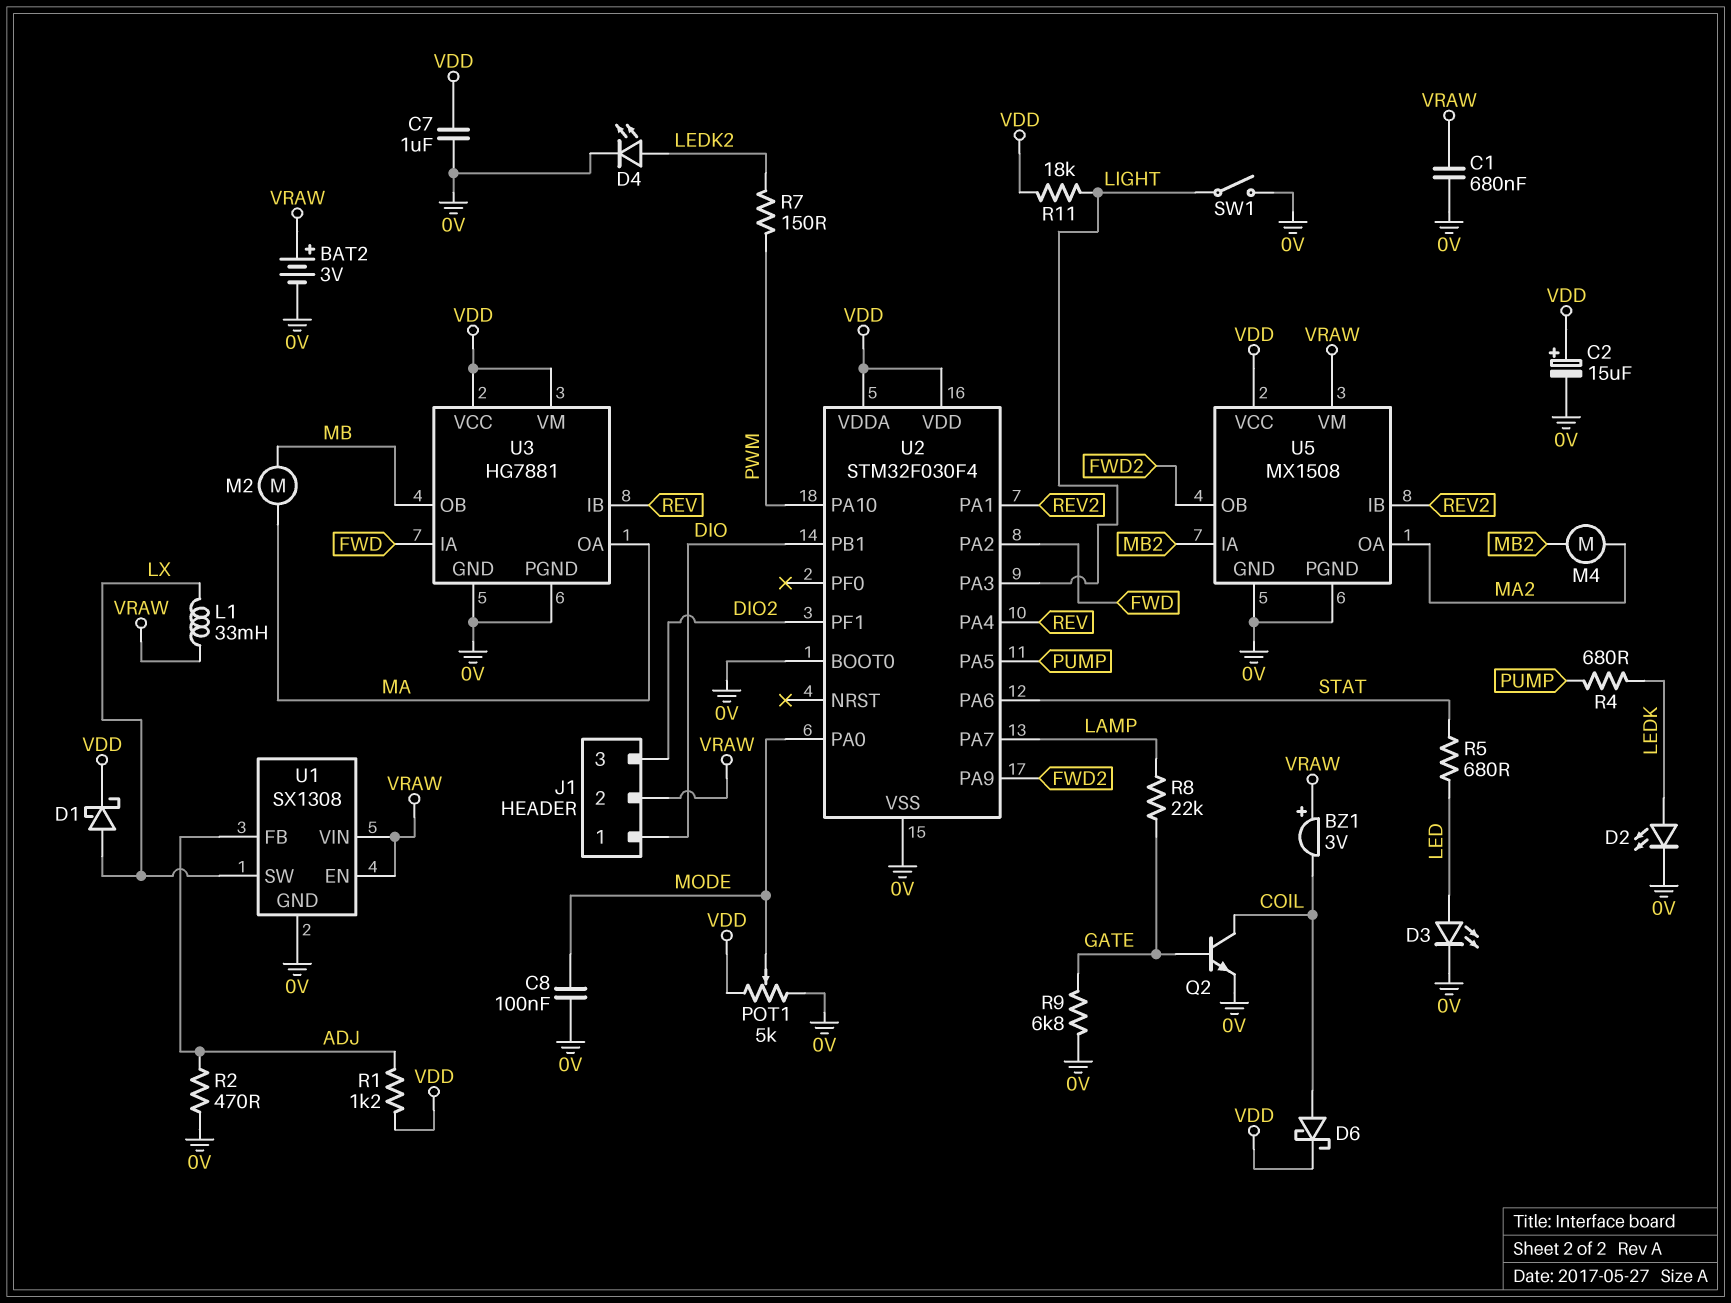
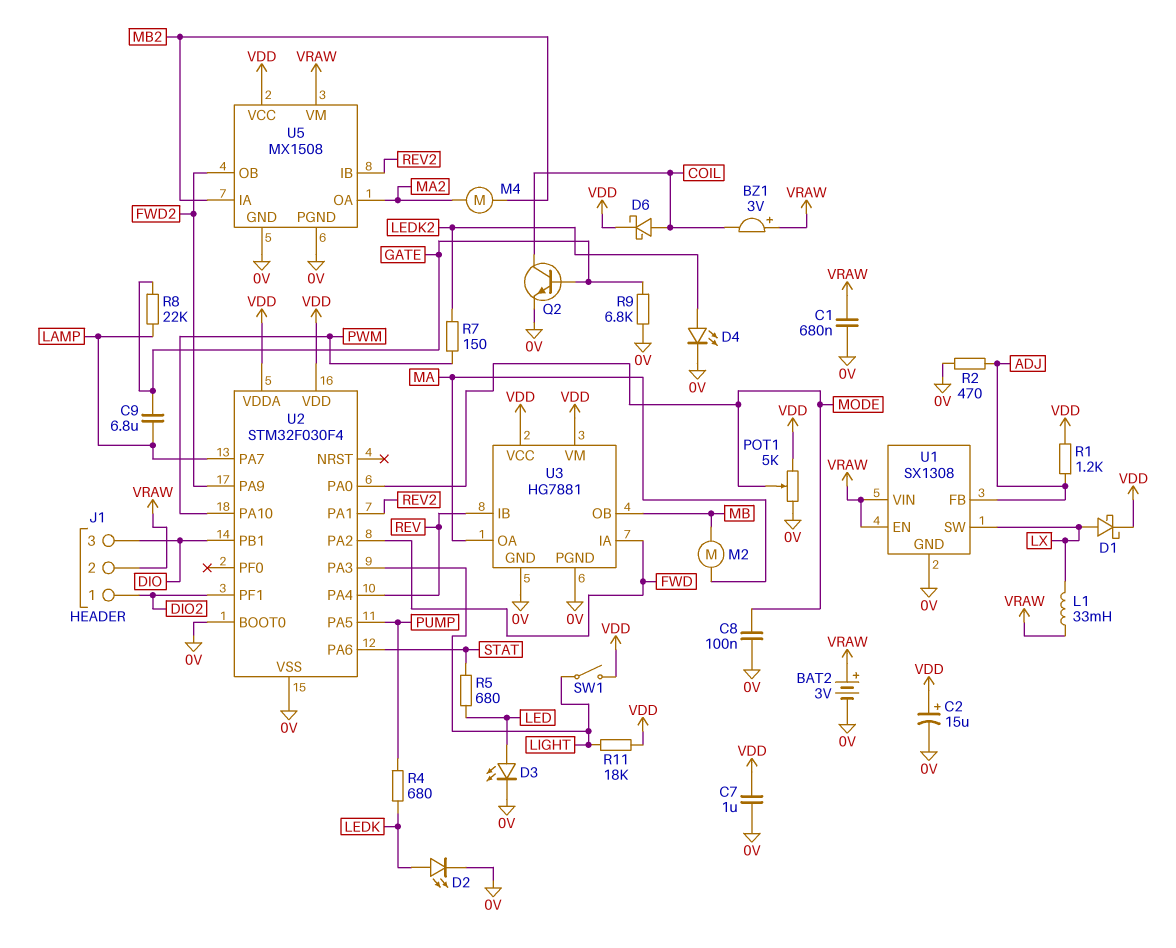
C9: none -> 6.8uF (GATE, LAMP)
J1 pin 1: DIO -> DIO2
J1 pin 3: DIO2 -> DIO
SW1: switch (0V, LIGHT) -> switch (LIGHT, VDD)

